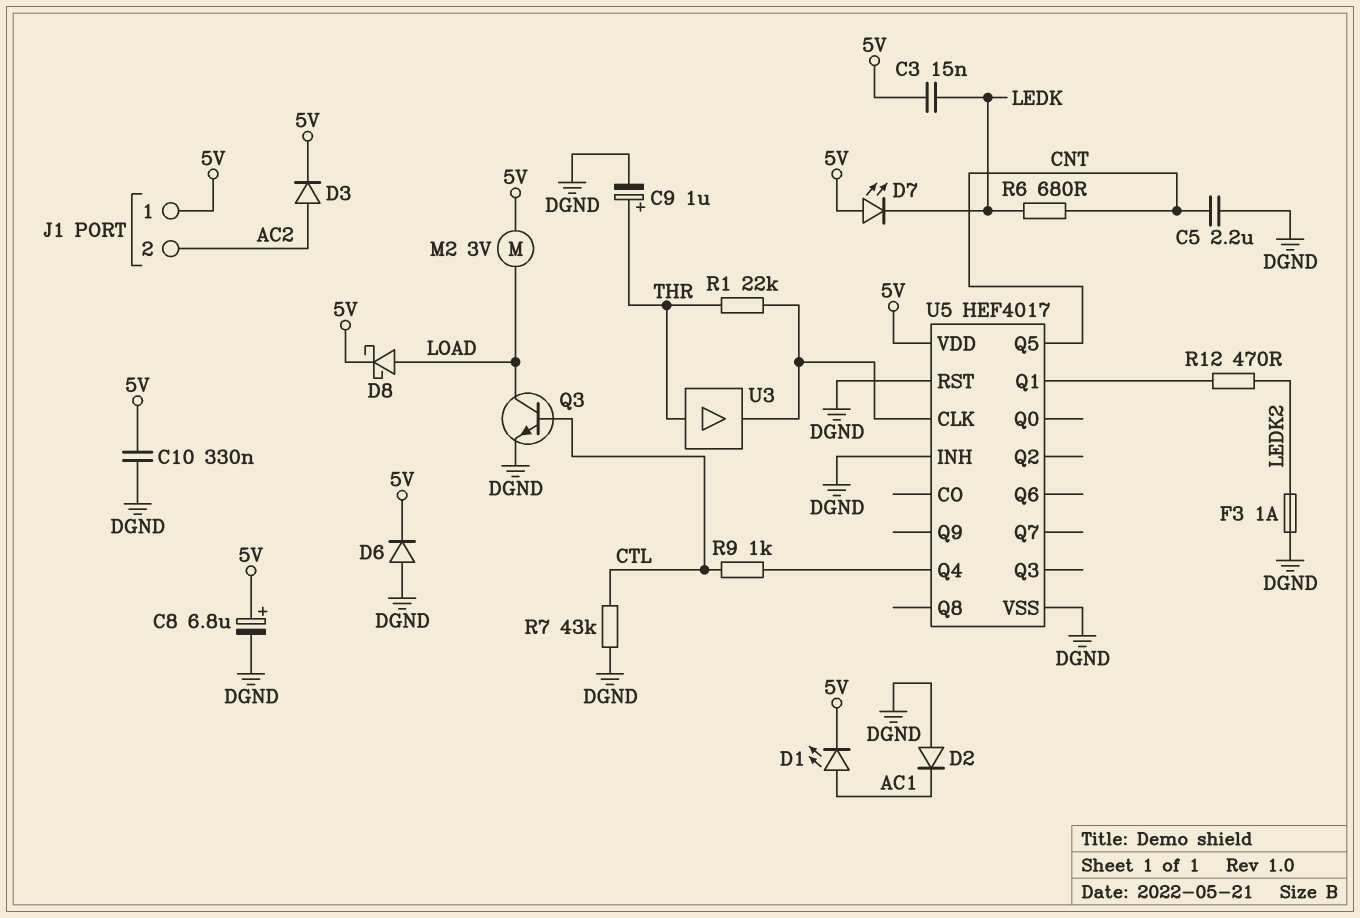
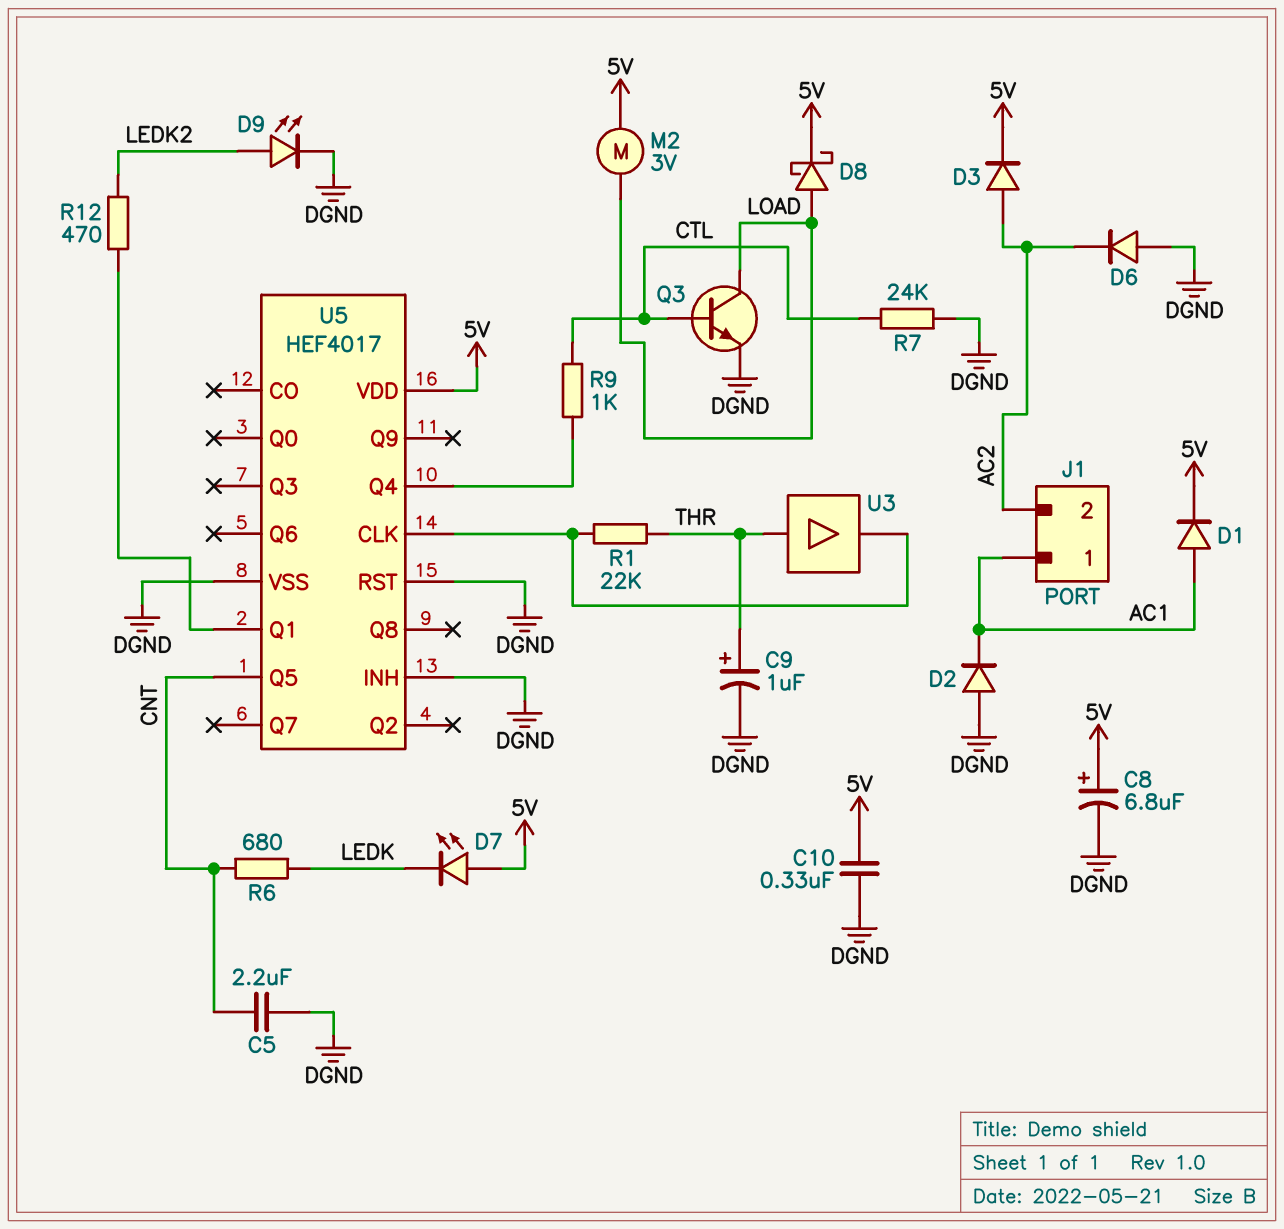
C3: 15nF (5V, LEDK) -> none
D1: LED (A AC1, K 5V) -> diode (A AC1, K 5V)
D6: diode (A DGND, K 5V) -> diode (A DGND, K AC2)
D9: none -> LED (A LEDK2, K DGND)
F3: 1A (DGND, LEDK2) -> none
J1 pin 1: 5V -> AC1
R7: 43k (CTL, DGND) -> 24k (CTL, DGND)

